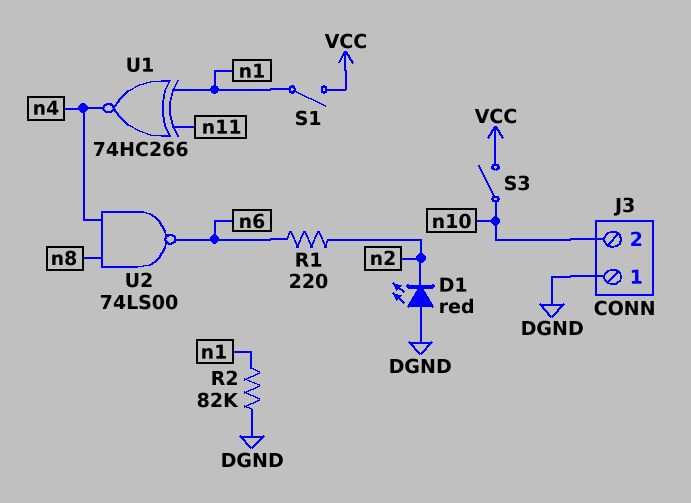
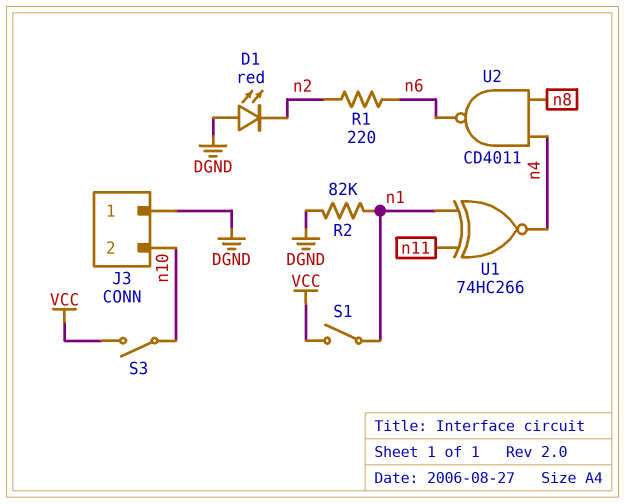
U2: NAND 74LS00 (in n4, in n8, out n6) -> NAND CD4011 (in n4, in n8, out n6)

